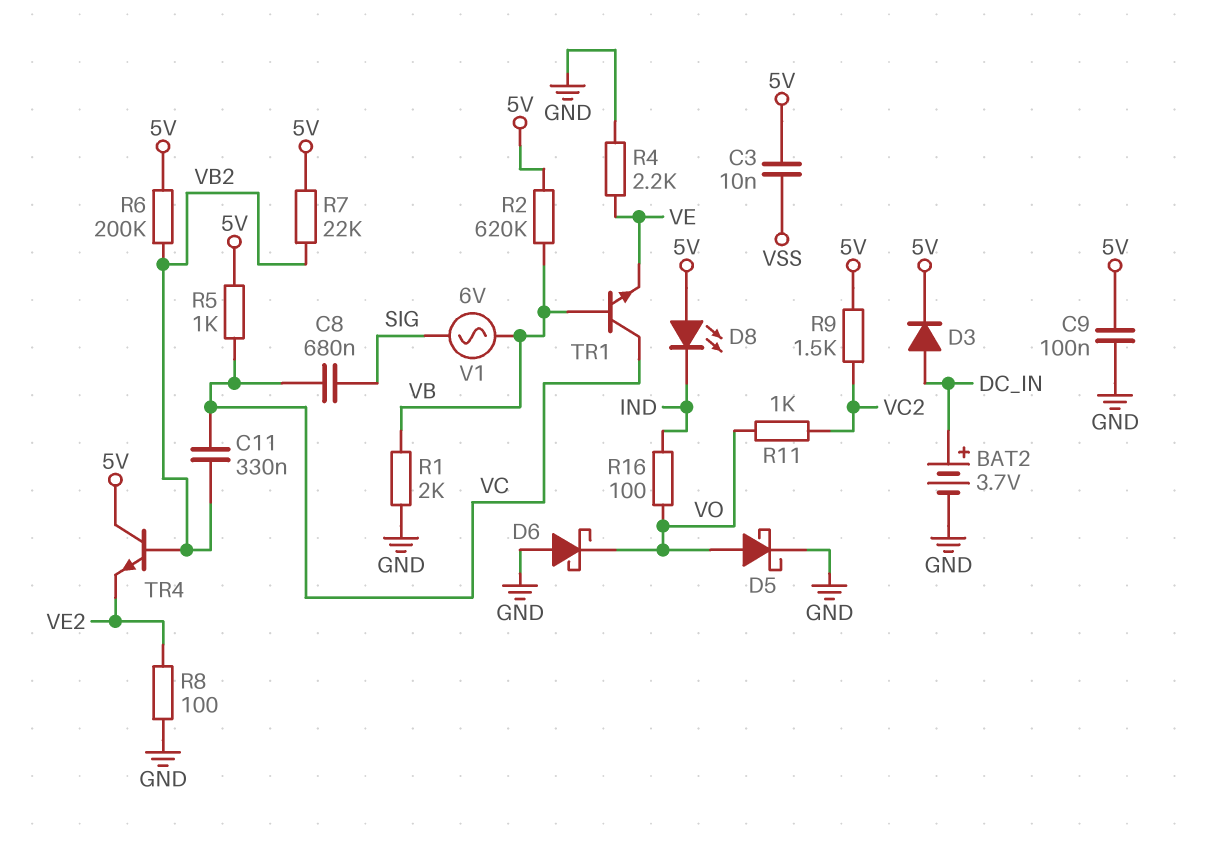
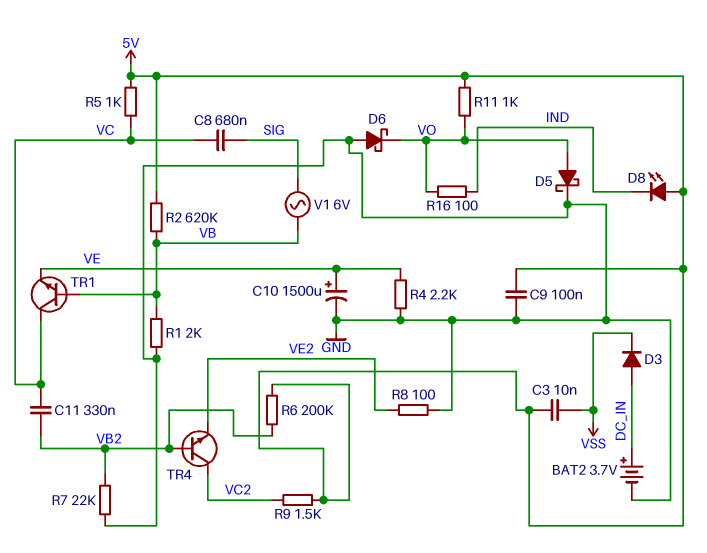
C10: none -> 1500uF (plus VE, minus GND)
D3: diode (A DC_IN, K 5V) -> diode (A DC_IN, K VSS)
R7: 22k (5V, VB2) -> 22k (GND, VB2)
R11: 1k (VC2, VO) -> 1k (5V, VO)
TR4: NPN (B VB2, C 5V, E VE2) -> NPN (B VB2, C VC2, E VE2)

